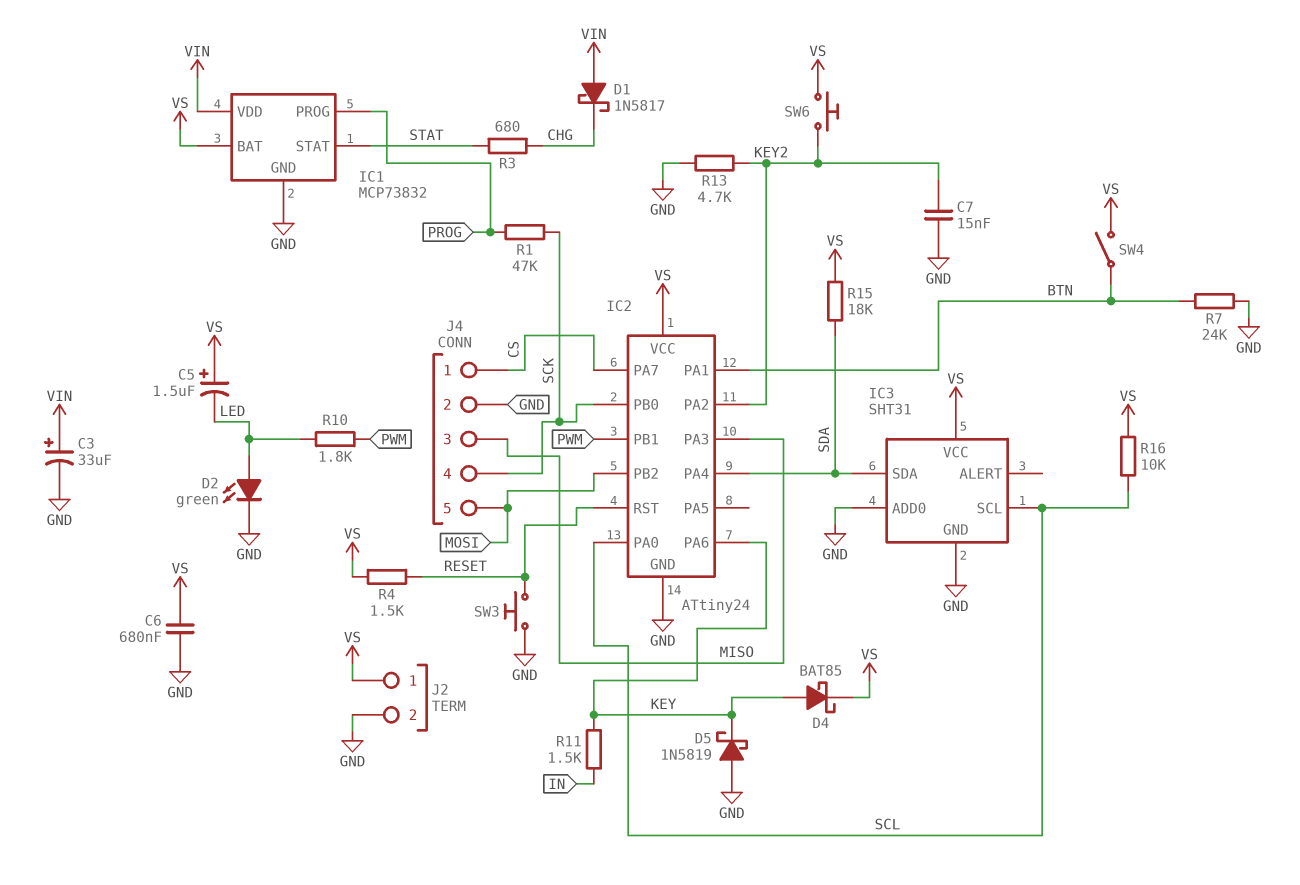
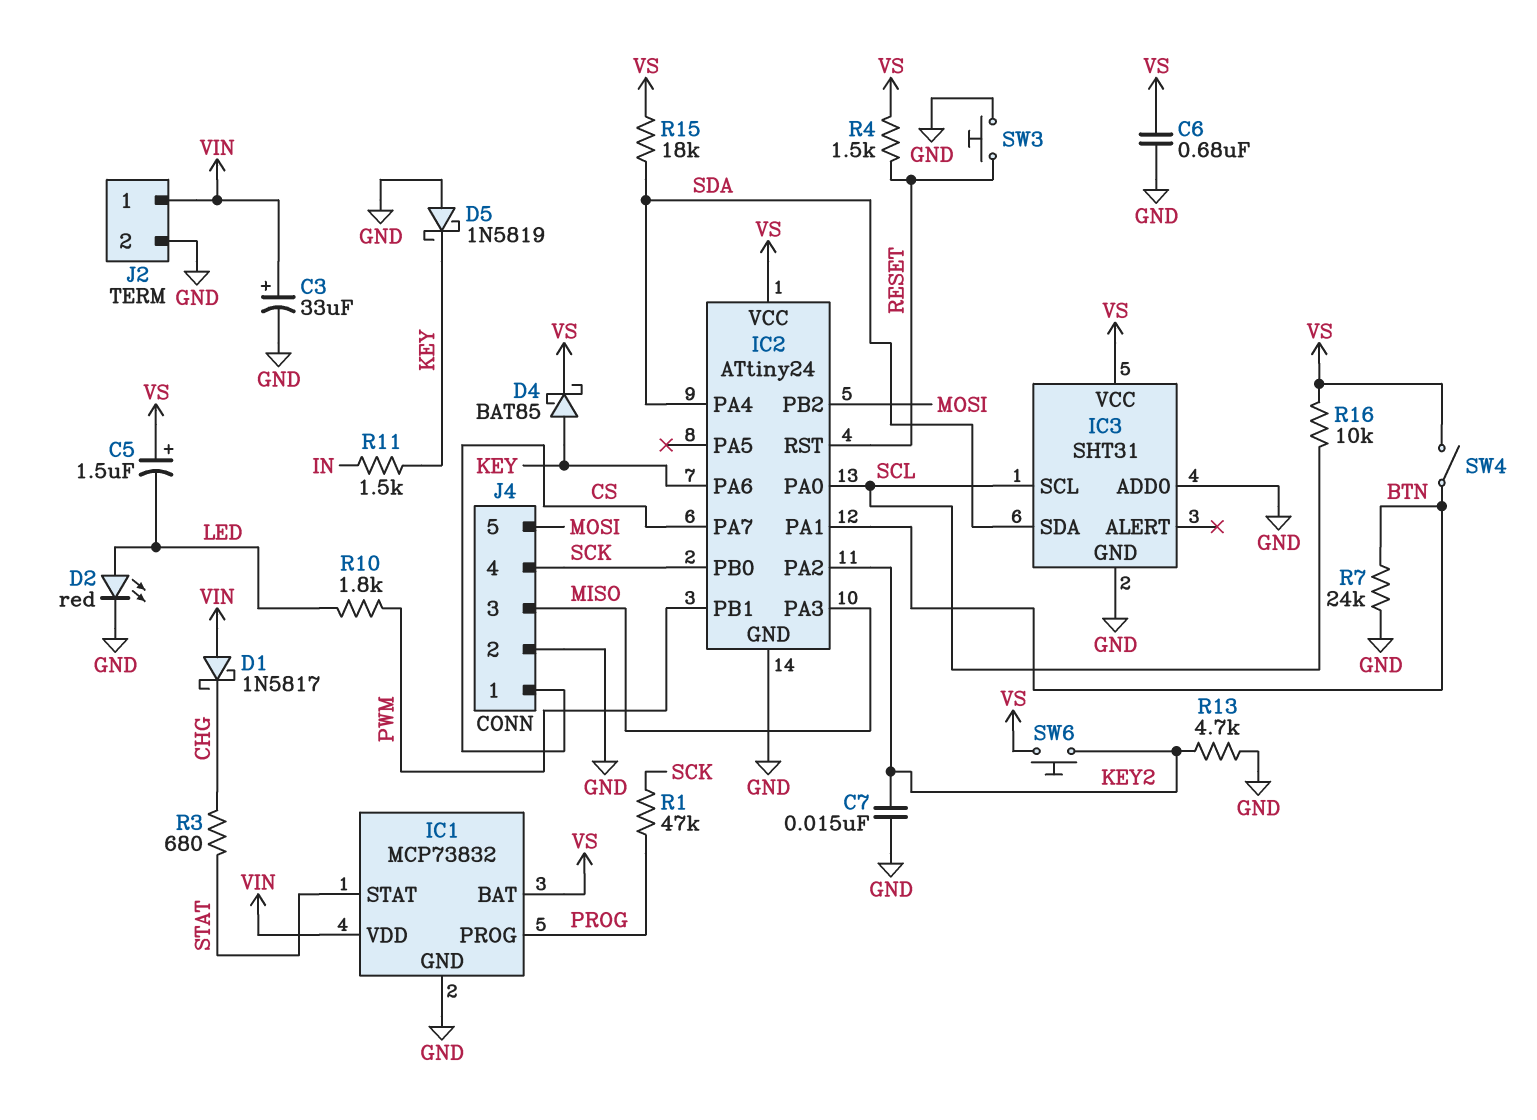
D2: LED green (A LED, K GND) -> LED red (A LED, K GND)
J2 pin 1: VS -> VIN

